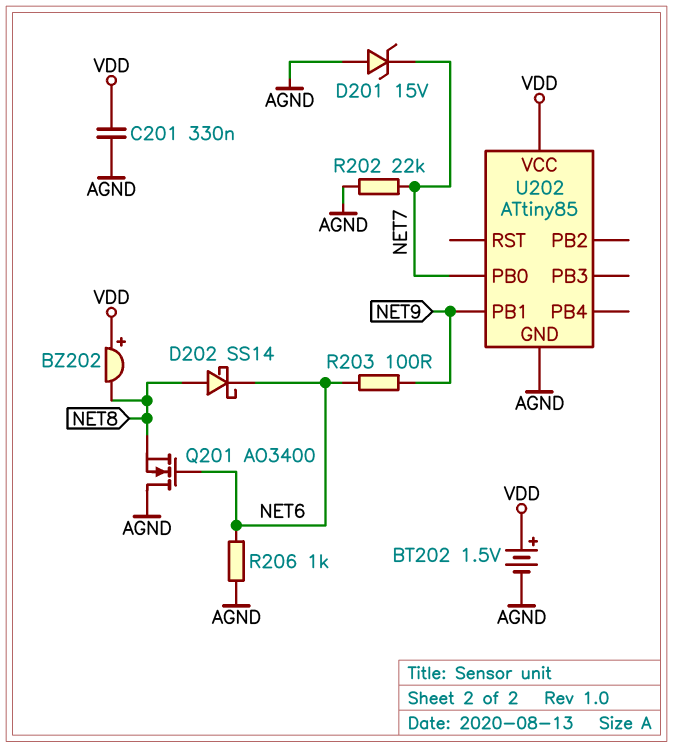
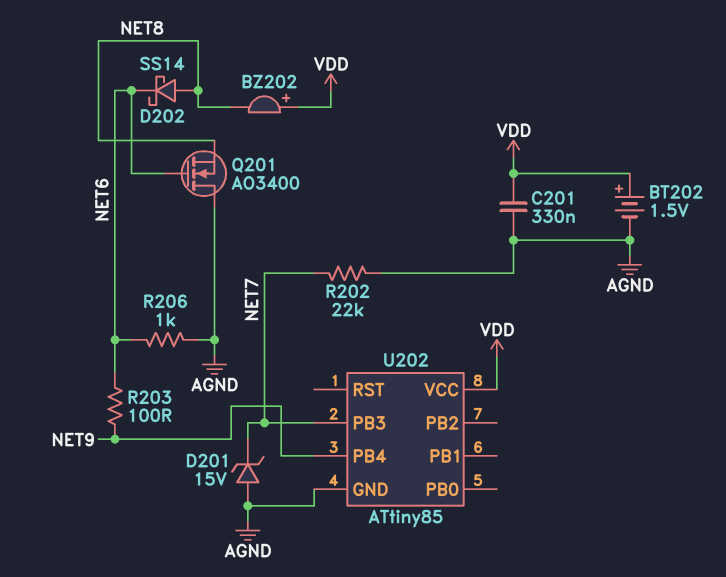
U202 pin PB0: NET7 -> none
U202 pin PB1: NET9 -> none
U202 pin PB3: none -> NET7
U202 pin PB4: none -> NET9

